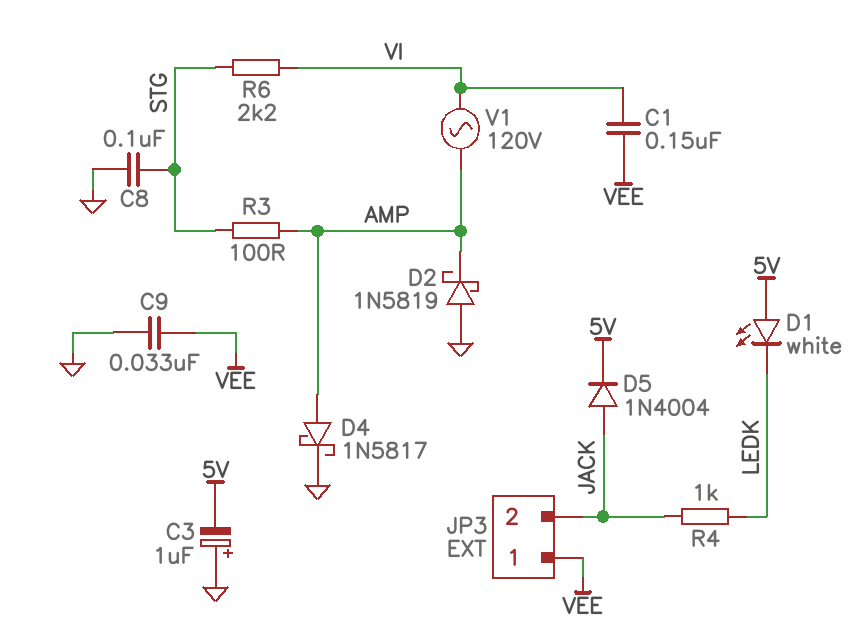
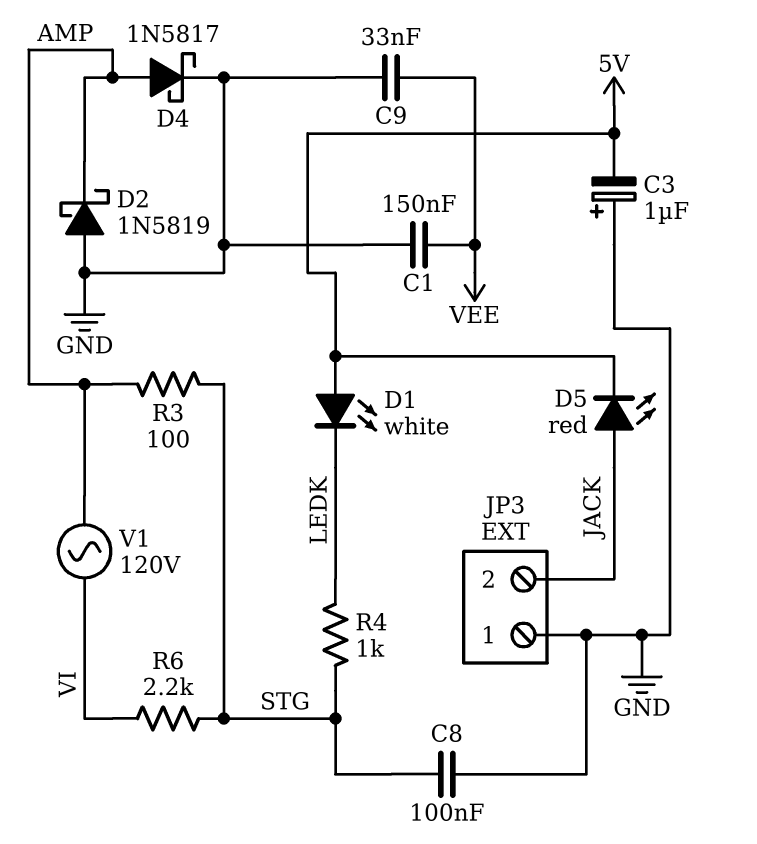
C1: 150nF (VEE, VI) -> 150nF (GND, VEE)
D5: diode 1N4004 (A JACK, K 5V) -> LED red (A JACK, K 5V)
JP3 pin 1: VEE -> GND
R4: 1k (JACK, LEDK) -> 1k (LEDK, STG)

